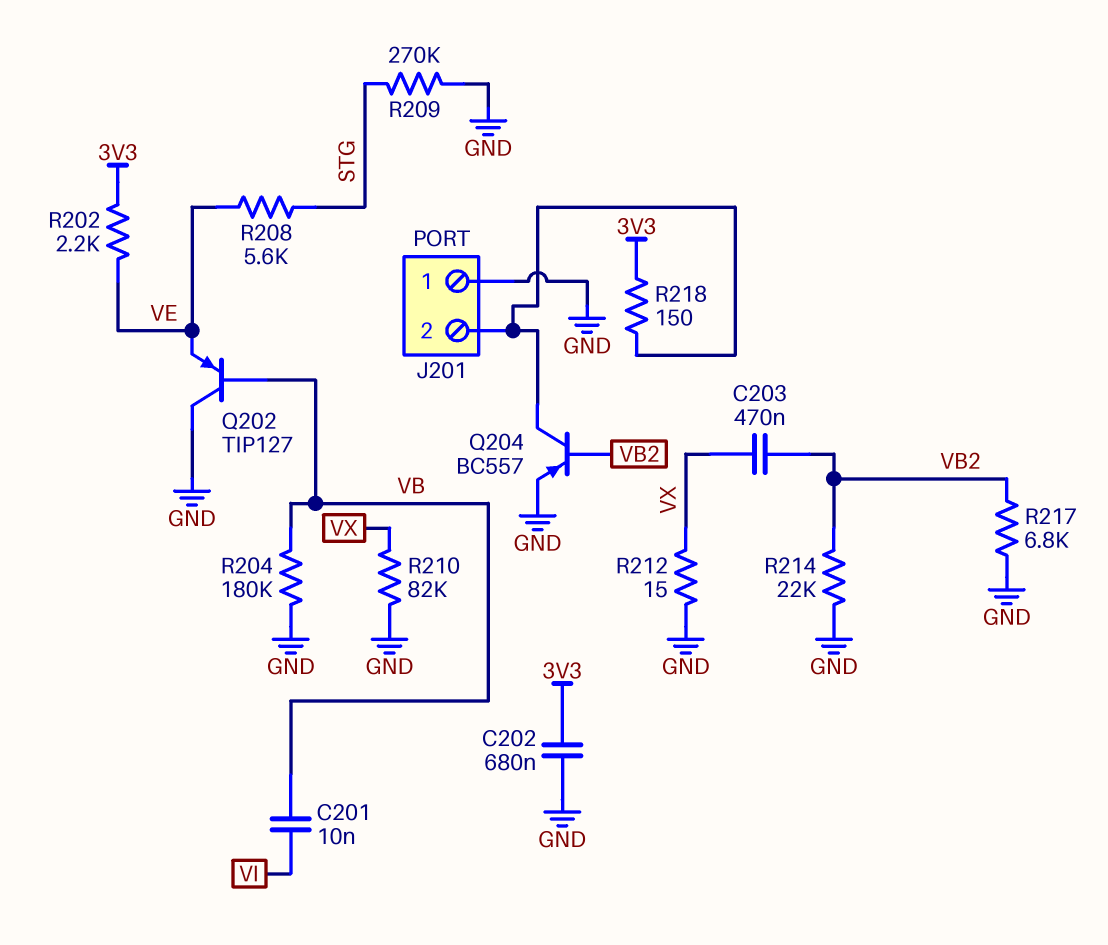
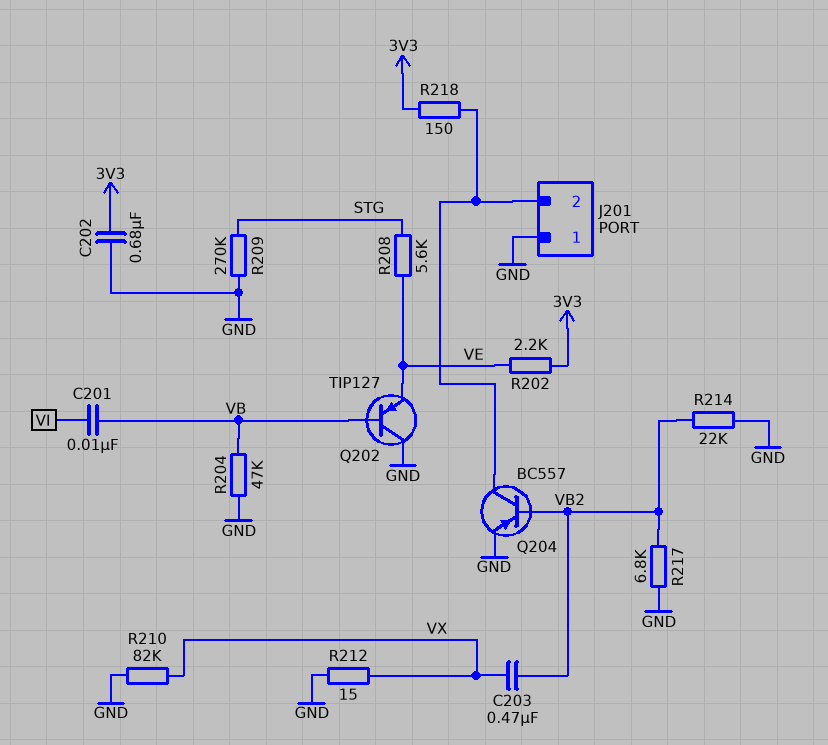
R204: 180k (GND, VB) -> 47k (GND, VB)

